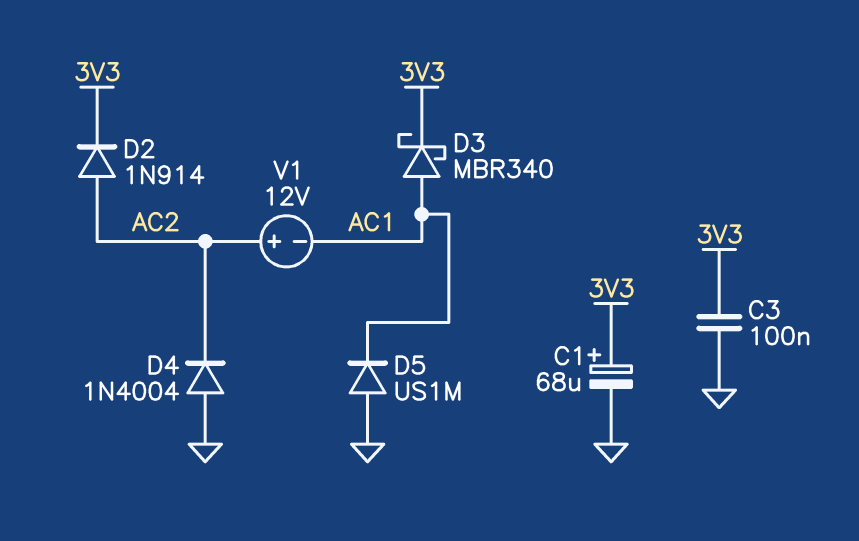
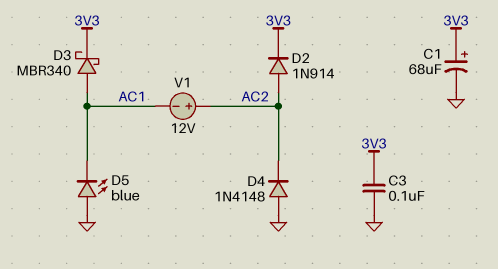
D4: diode 1N4004 (A GND, K AC2) -> diode 1N4148 (A GND, K AC2)
D5: diode US1M (A GND, K AC1) -> LED blue (A GND, K AC1)

